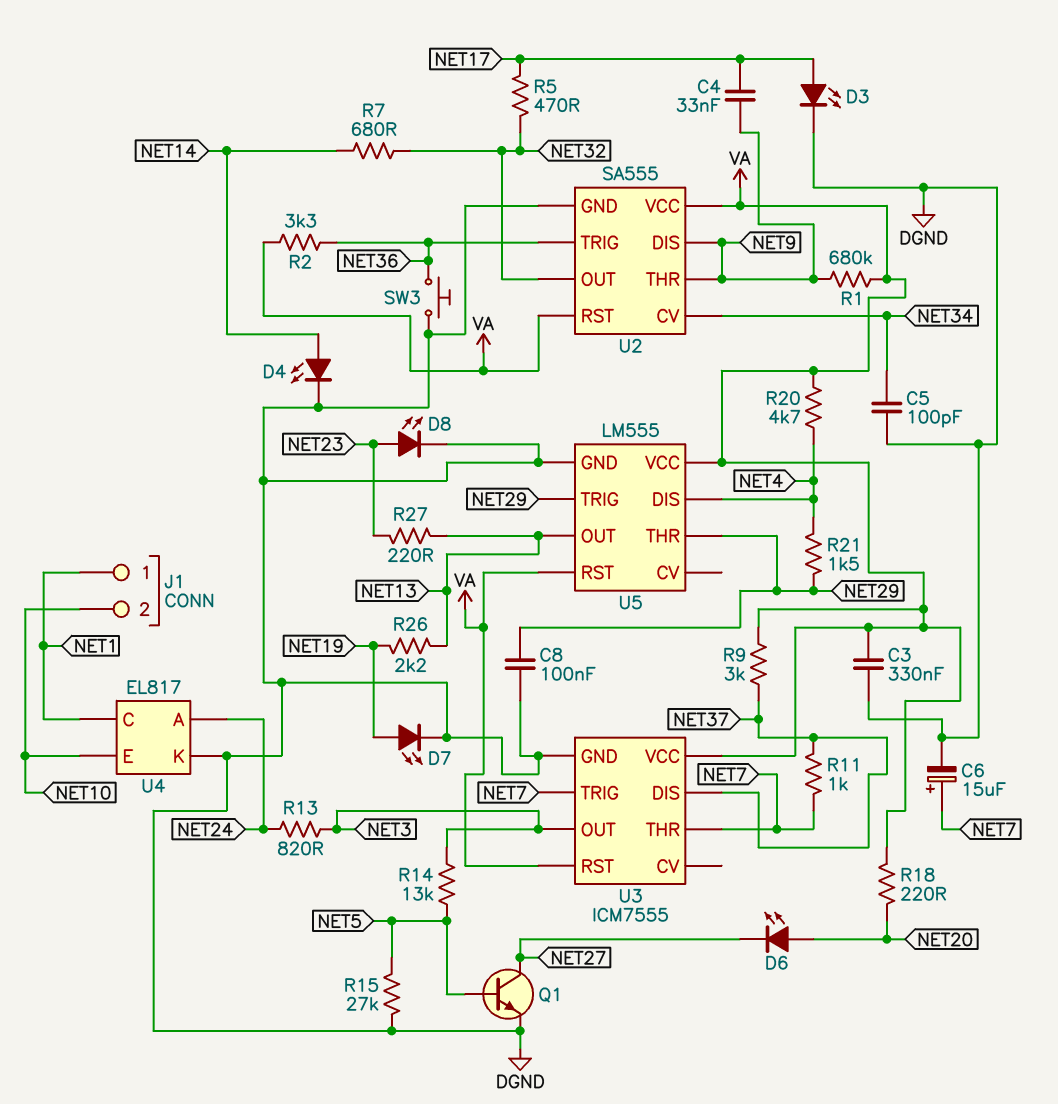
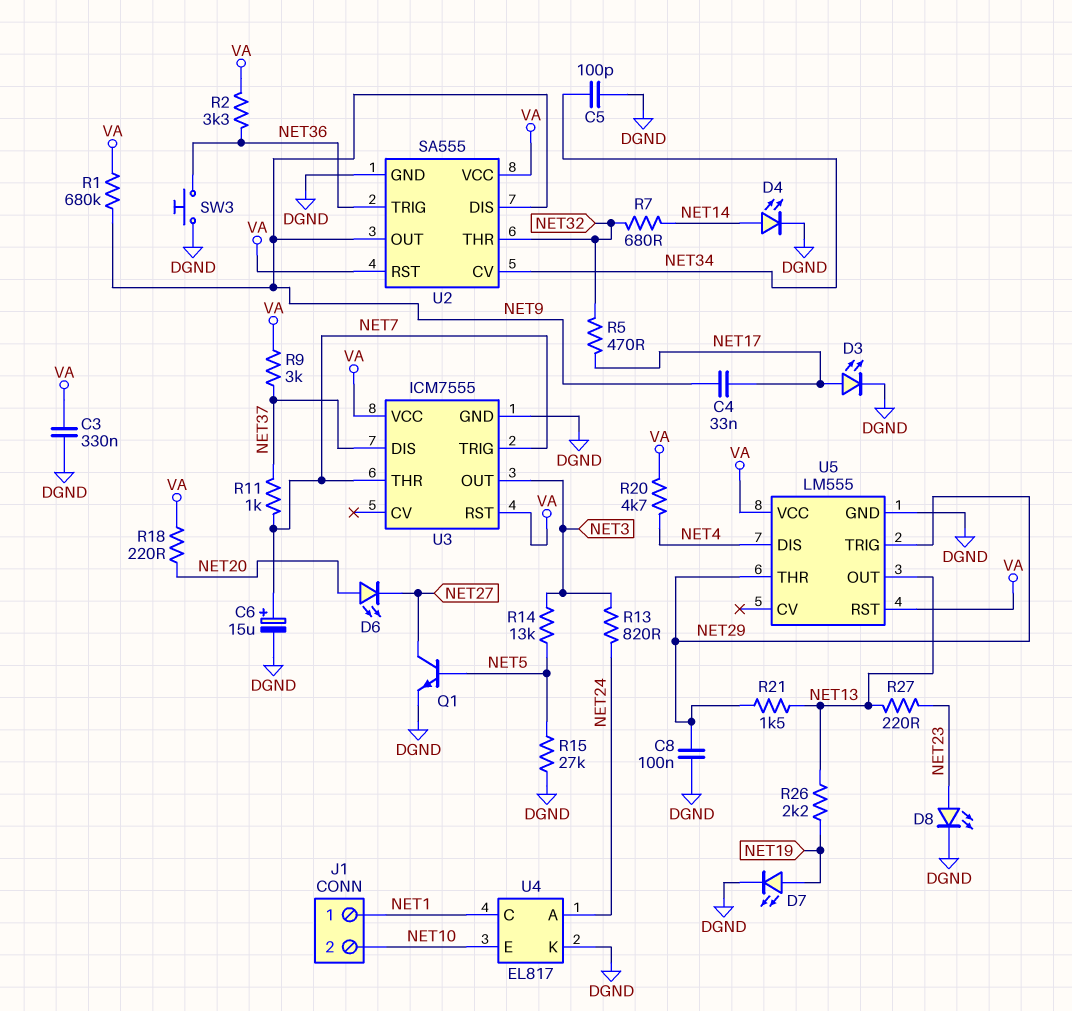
R21: 1.5k (NET4, NET29) -> 1.5k (NET13, NET29)
U2 pin OUT: NET32 -> NET9
U2 pin THR: NET9 -> NET32

